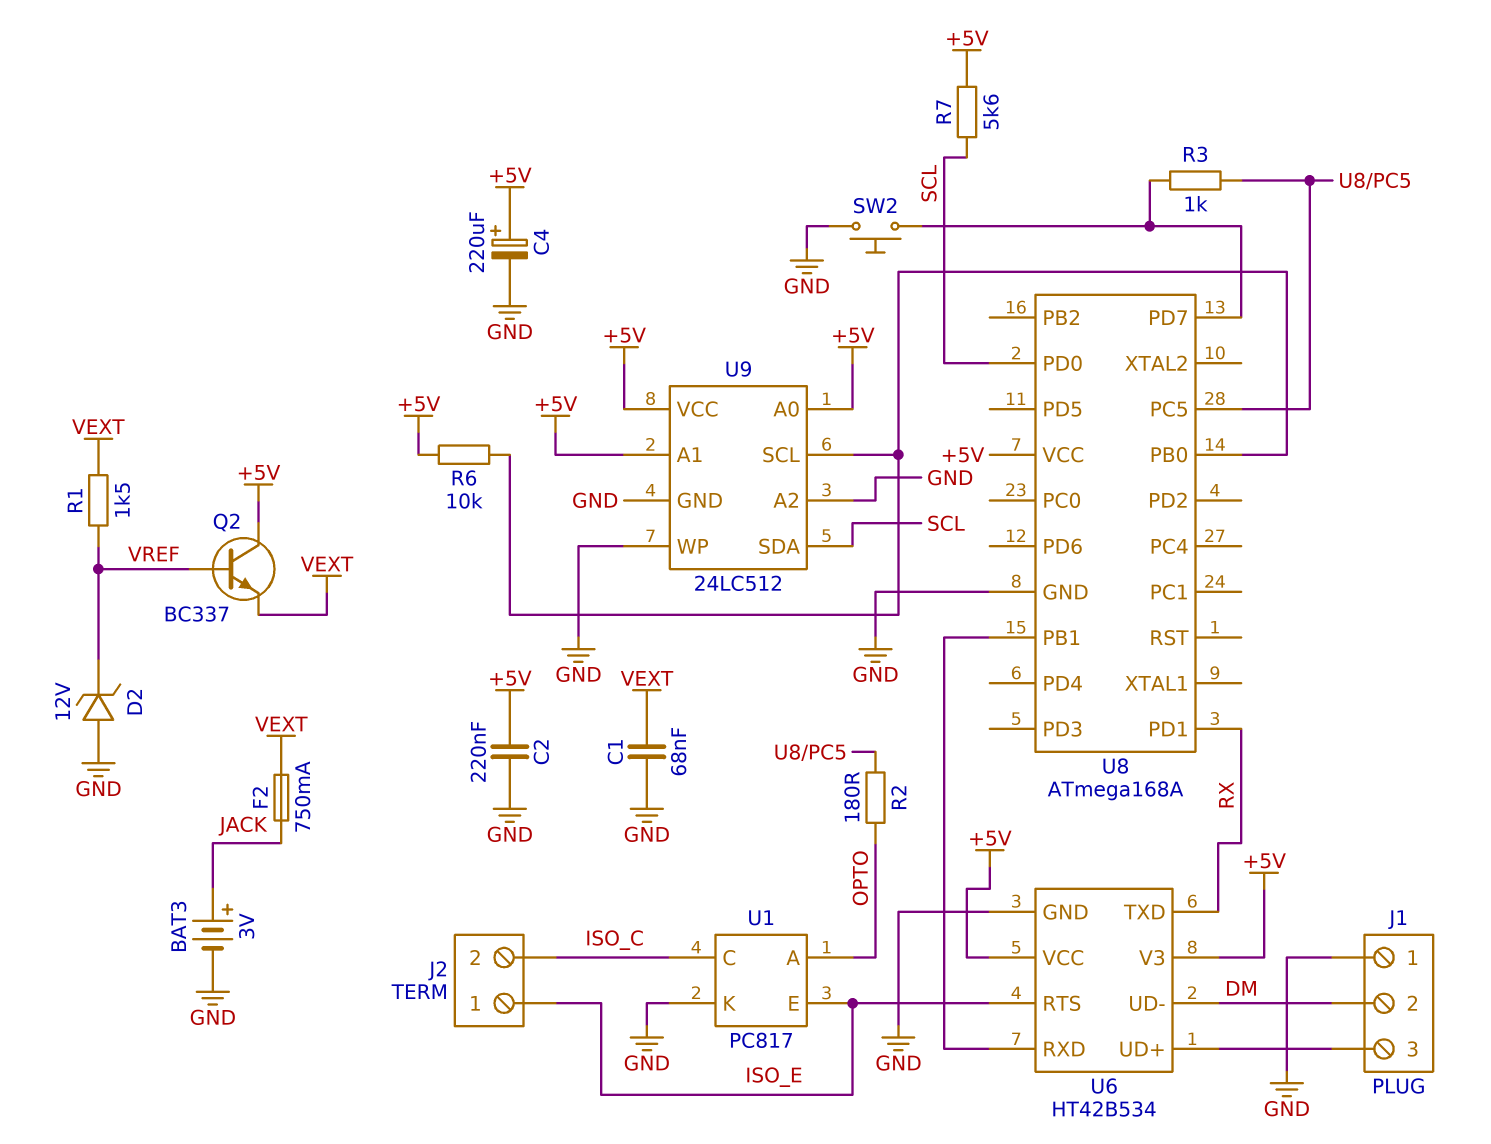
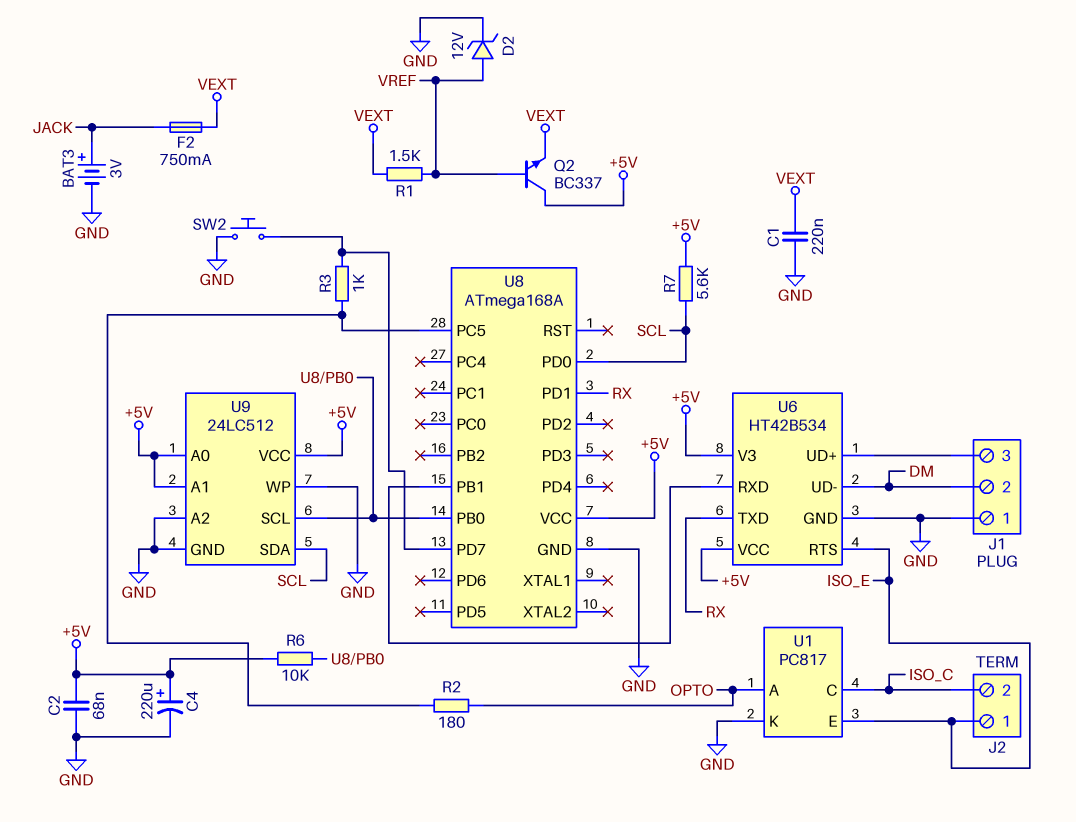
C1: 68nF (GND, VEXT) -> 220nF (GND, VEXT)
C2: 220nF (+5V, GND) -> 68nF (+5V, GND)
D2: zener 12V (A GND, K VREF) -> zener 12V (A VREF, K GND)

